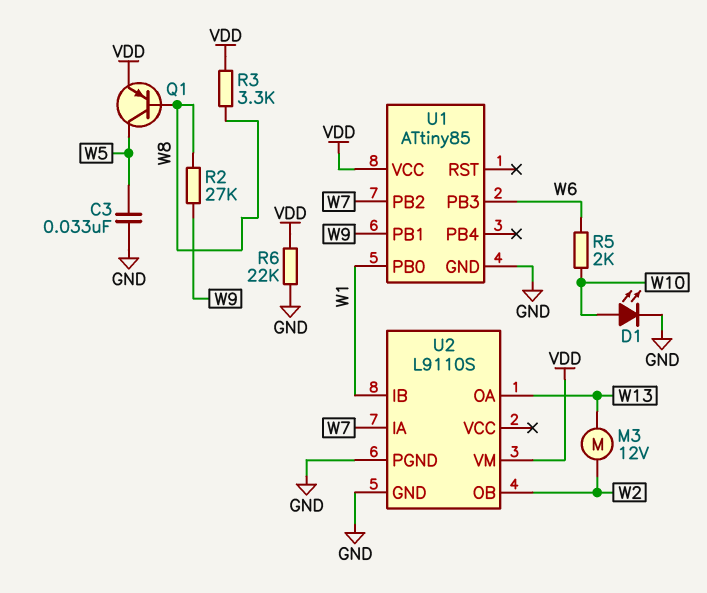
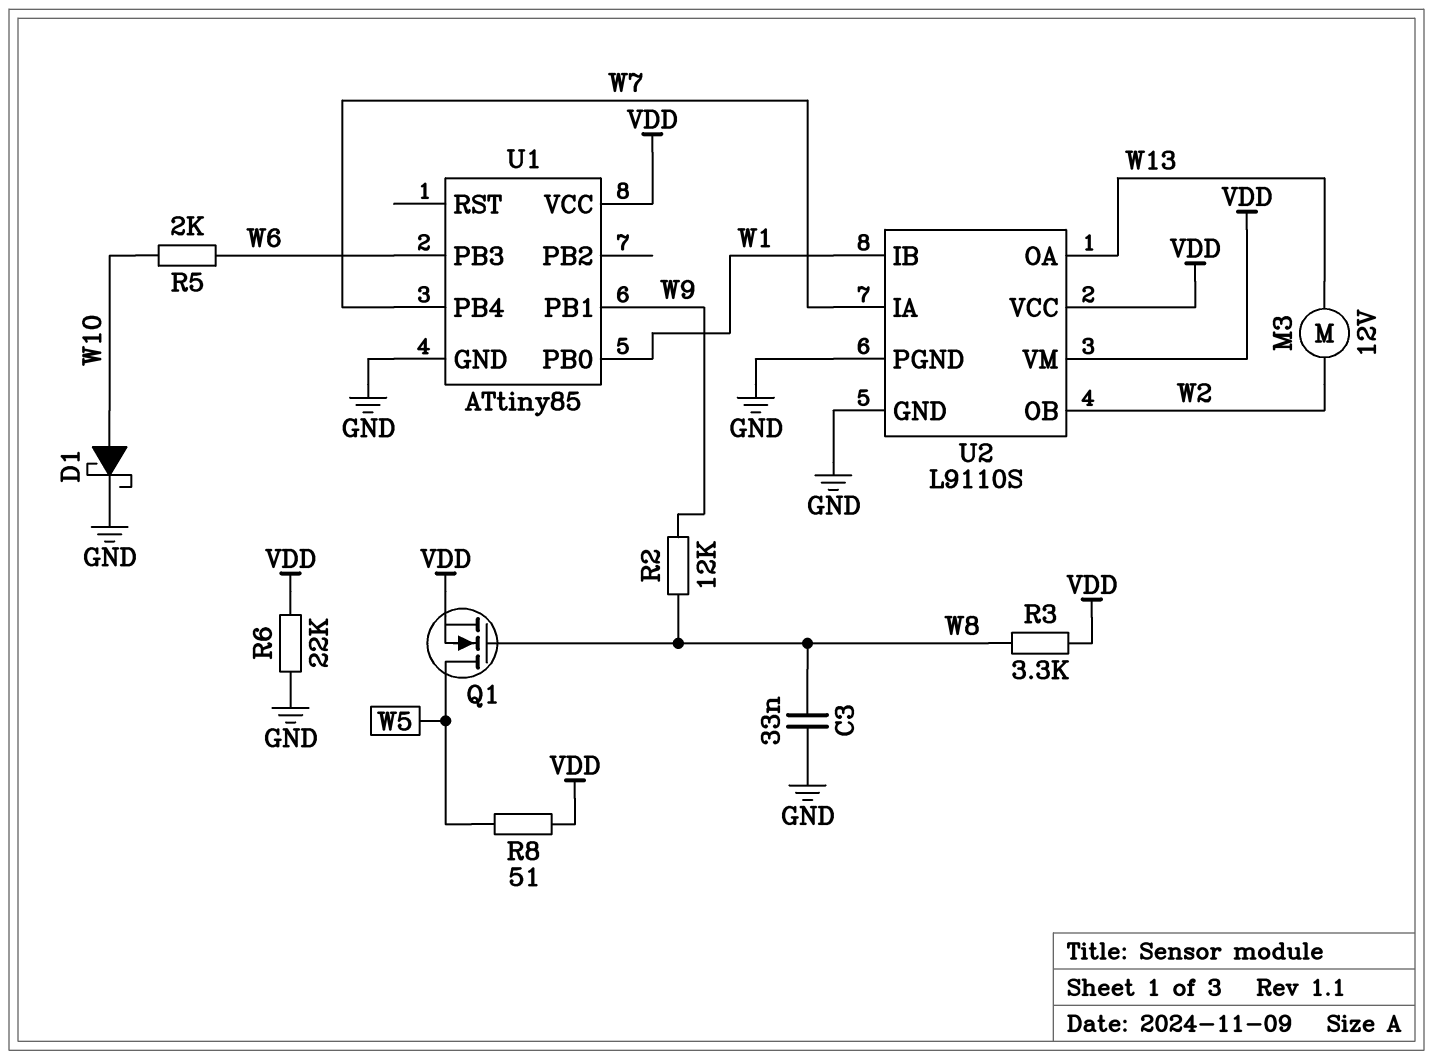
C3: 33nF (GND, W5) -> 33nF (GND, W8)
D1: LED (A W10, K GND) -> schottky (A W10, K GND)
Q1: PNP (B W8, C W5, E VDD) -> NMOS (G W8, D W5, S VDD)
R2: 27k (W8, W9) -> 12k (W8, W9)
R8: none -> 51 (VDD, W5)
U1 pin PB2: W7 -> none
U1 pin PB4: none -> W7
U2 pin VCC: none -> VDD

